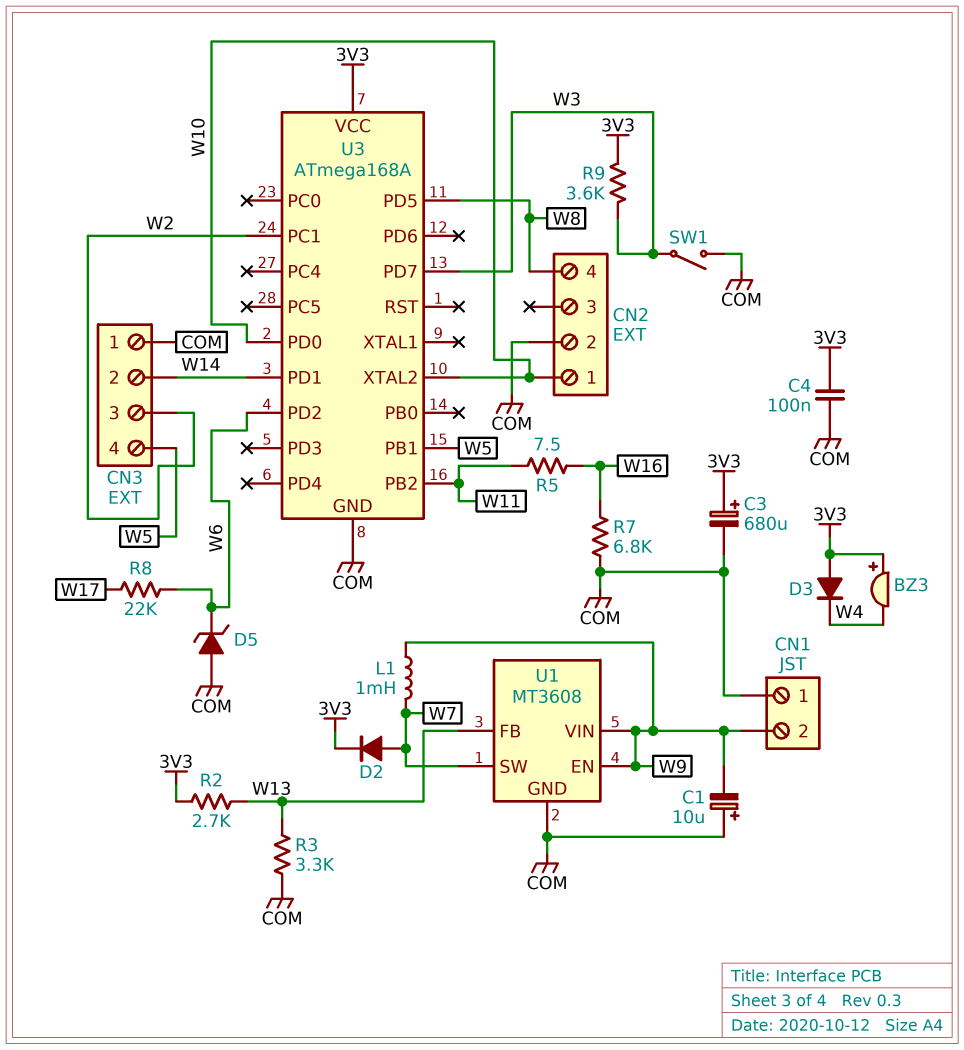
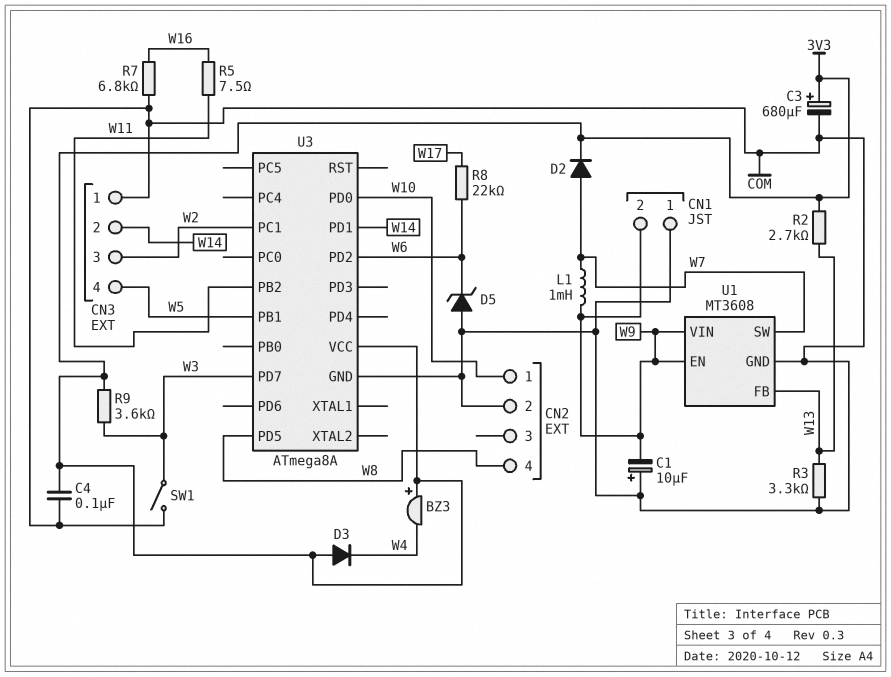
U3: ATmega168A -> ATmega8A
U3 pin XTAL2: W10 -> none

